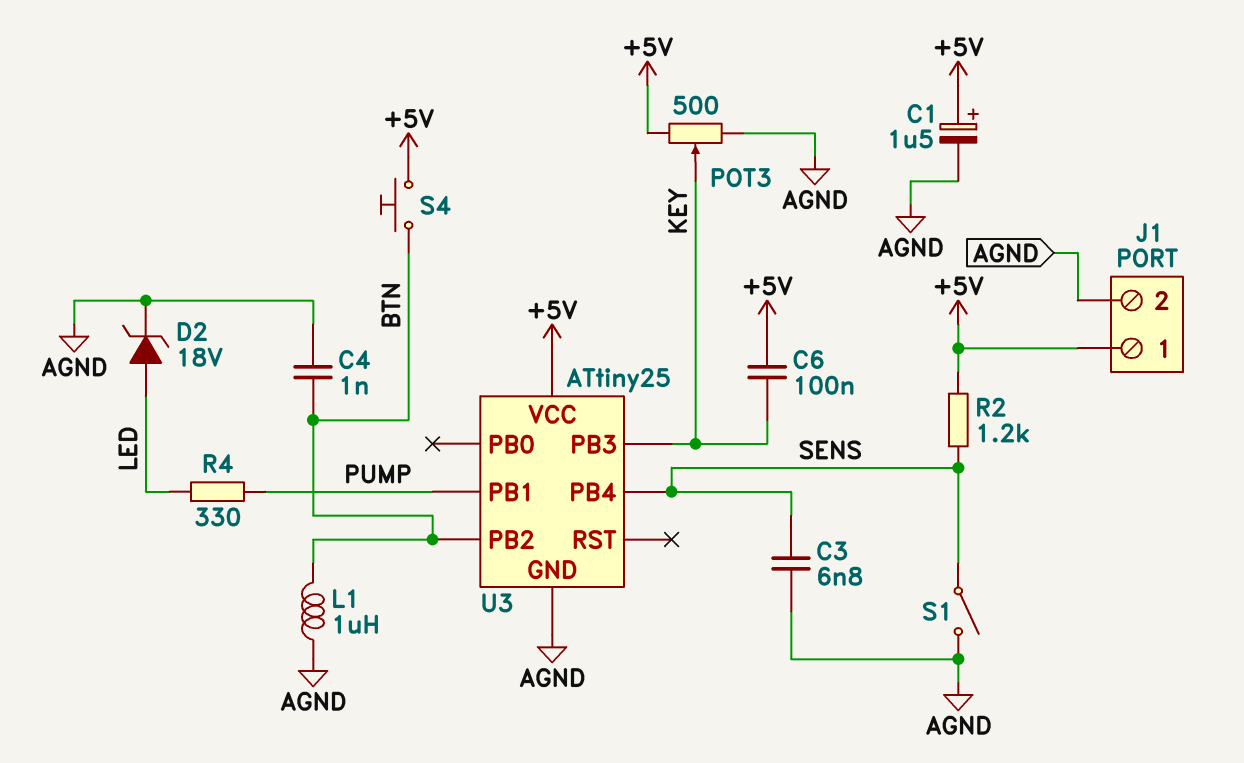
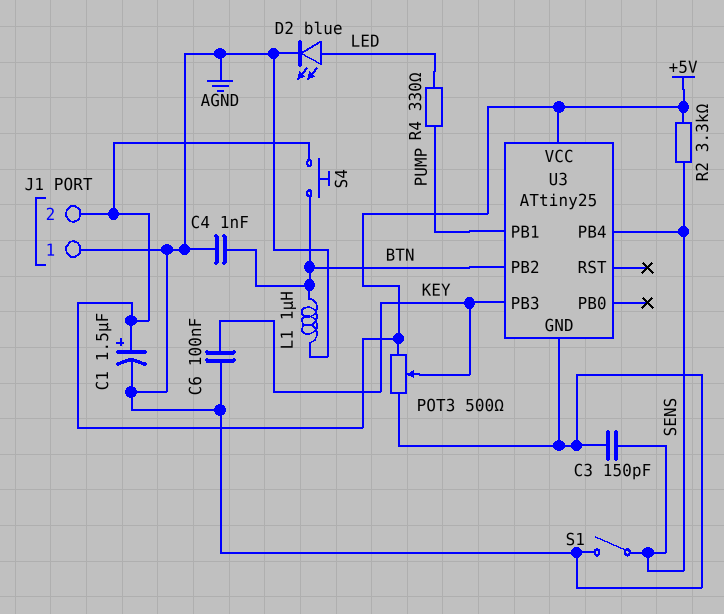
C3: 6.8nF (AGND, SENS) -> 150pF (AGND, SENS)
C6: 100nF (+5V, KEY) -> 100nF (AGND, KEY)
D2: zener 18V (A LED, K AGND) -> LED blue (A LED, K AGND)
J1 pin 1: +5V -> AGND
J1 pin 2: AGND -> +5V
R2: 1.2k (+5V, SENS) -> 3.3k (+5V, SENS)

